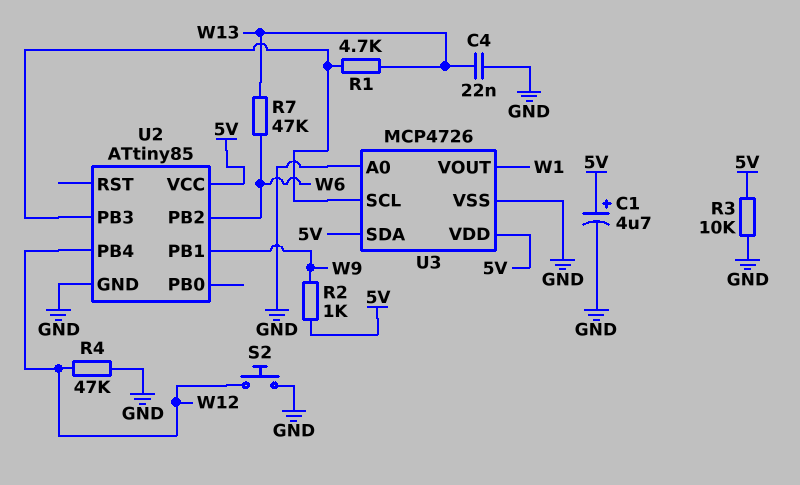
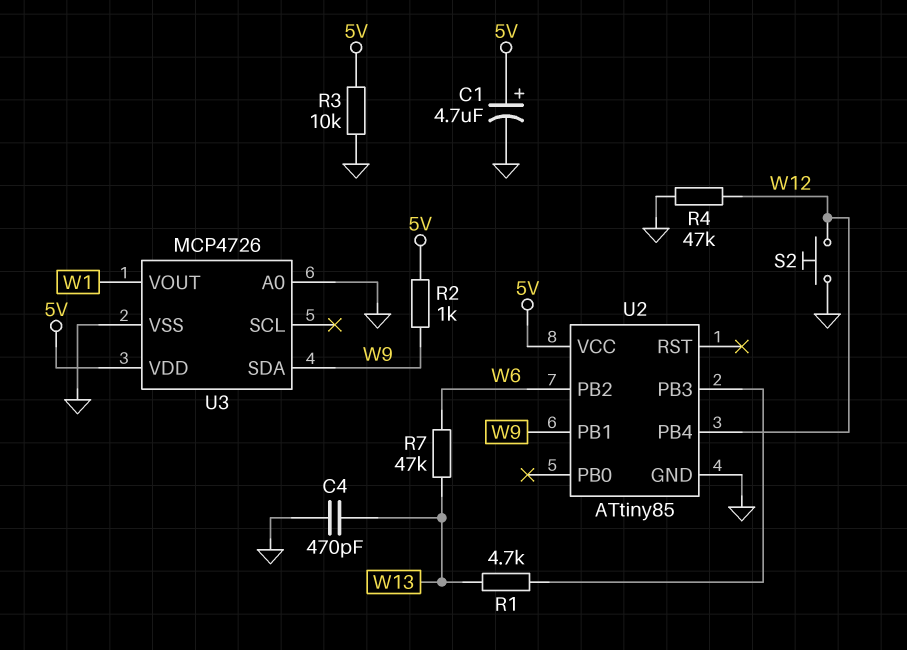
C4: 22nF (GND, W13) -> 470pF (GND, W13)
U3 pin SCL: U2/PB3 -> none
U3 pin SDA: 5V -> W9

